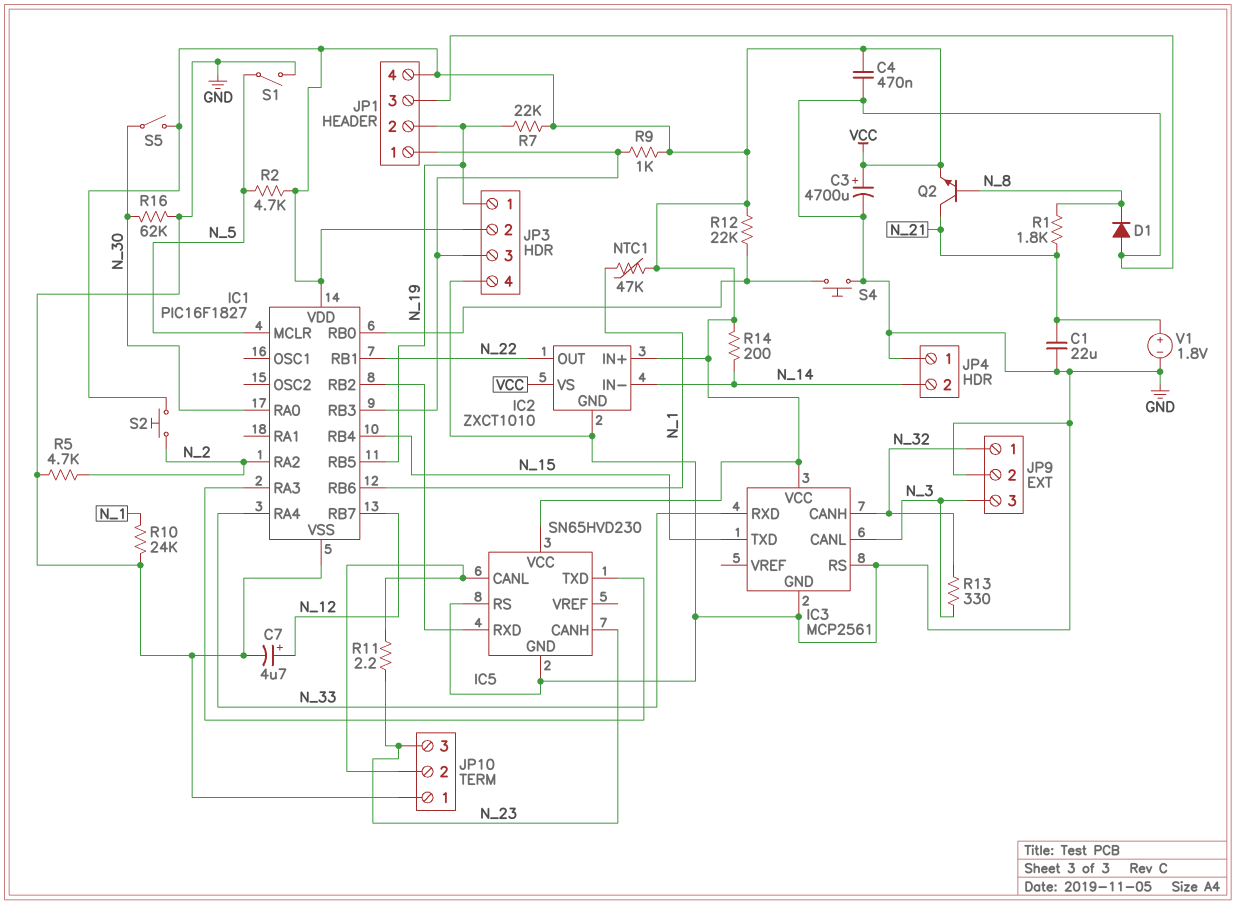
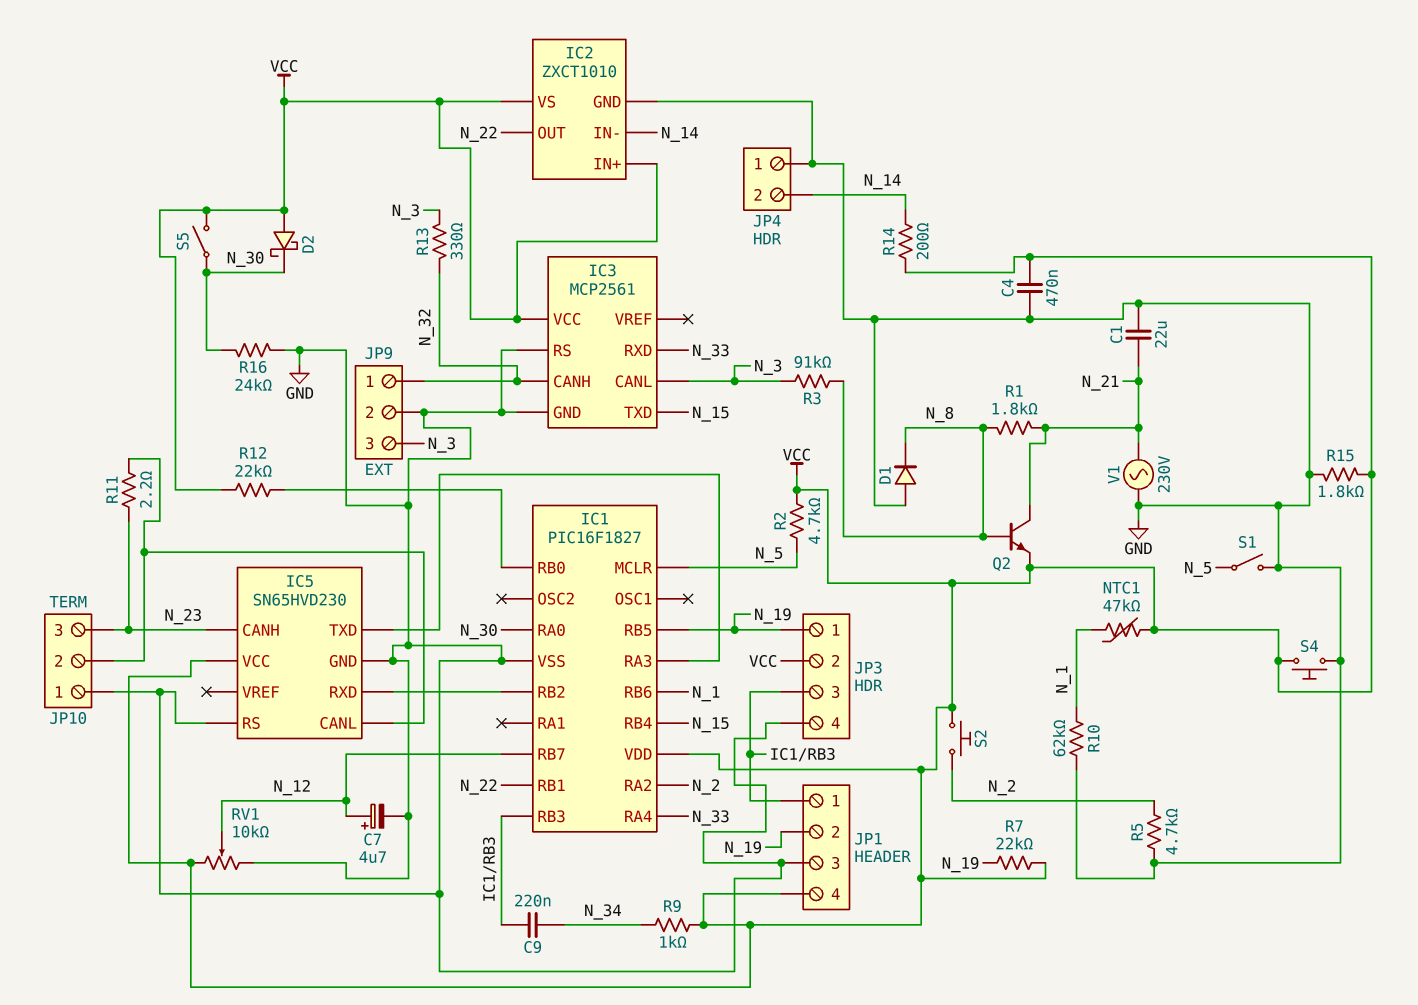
C3: 4700uF (plus VCC, minus GND) -> none
C9: none -> 220nF (IC1/RB3, N_34)
D2: none -> schottky (A VCC, K N_30)
R3: none -> 91k (N_3, N_8)
R9: 1k (IC1/RB3, VCC) -> 1k (N_34, VCC)
R10: 24k (GND, N_1) -> 62k (GND, N_1)
R15: none -> 1.8k (GND, VCC)
R16: 62k (GND, N_30) -> 24k (GND, N_30)
RV1: none -> 10k (GND, VCC, wiper N_12)
S4: button (GND, IC1/RB0) -> button (GND, VCC)
V1: 1.8V (plus N_21, minus GND) -> AC 230V (GND, N_21)

